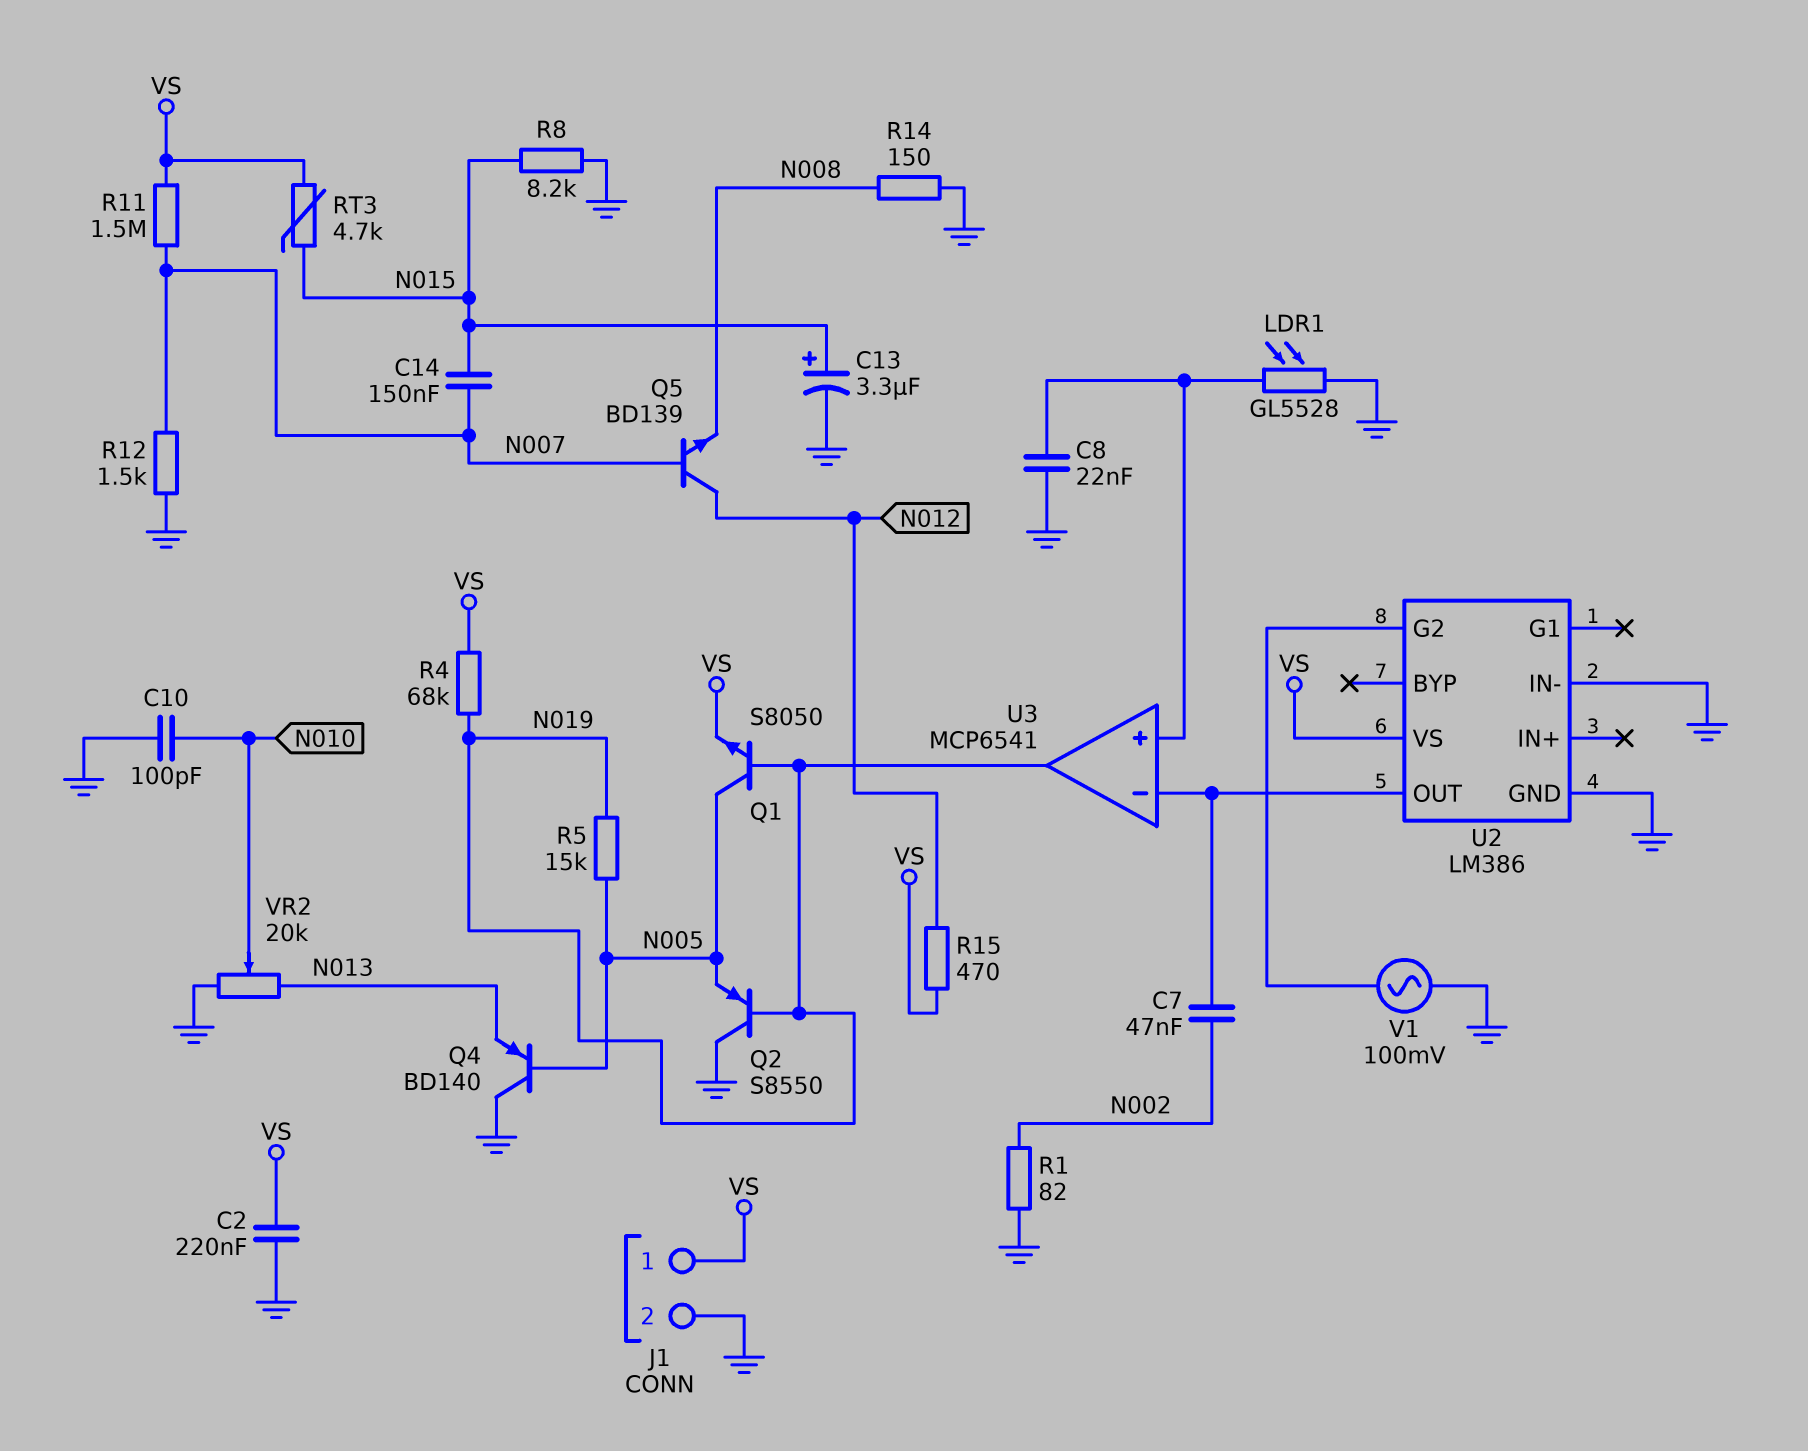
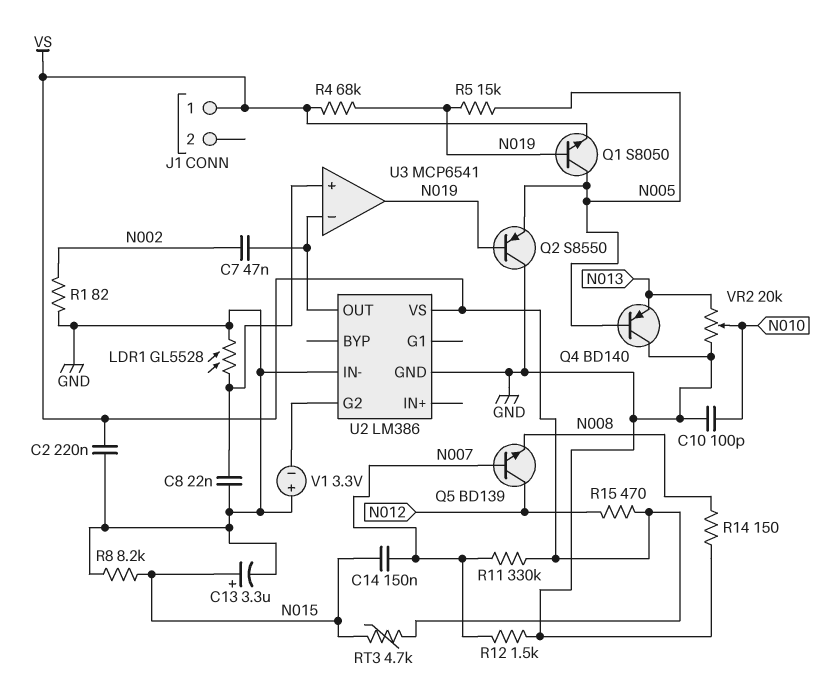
J1 pin 2: GND -> none
R11: 1.5M (N007, VS) -> 330k (N007, VS)
V1: AC 100mV (GND, U2/G2) -> 3.3V (plus GND, minus U2/G2)

